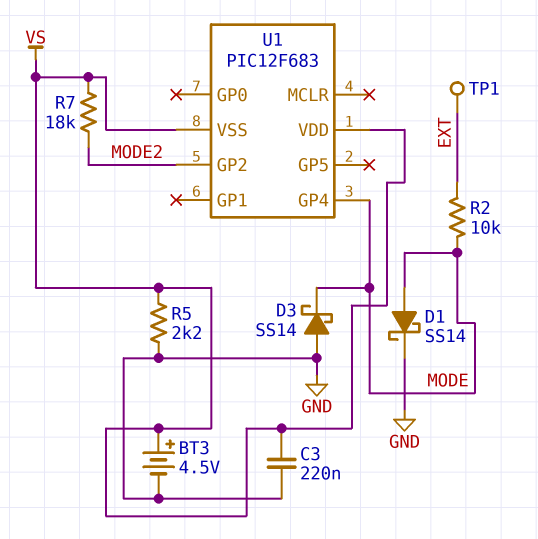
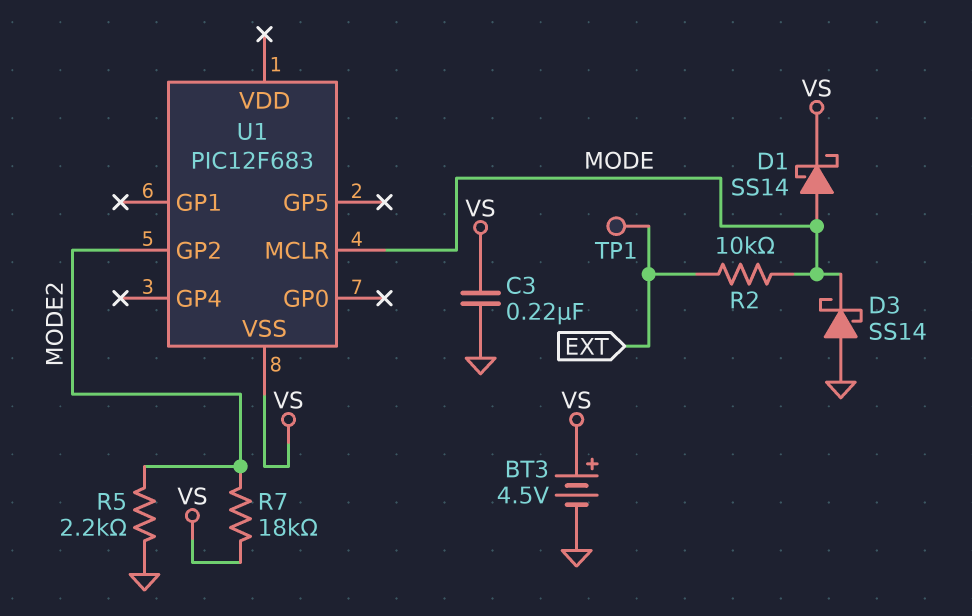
D1: schottky SS14 (A MODE, K GND) -> schottky SS14 (A MODE, K VS)
R5: 2.2k (GND, VS) -> 2.2k (GND, MODE2)
U1 pin GP4: MODE -> none
U1 pin MCLR: none -> MODE
U1 pin VDD: VS -> none

